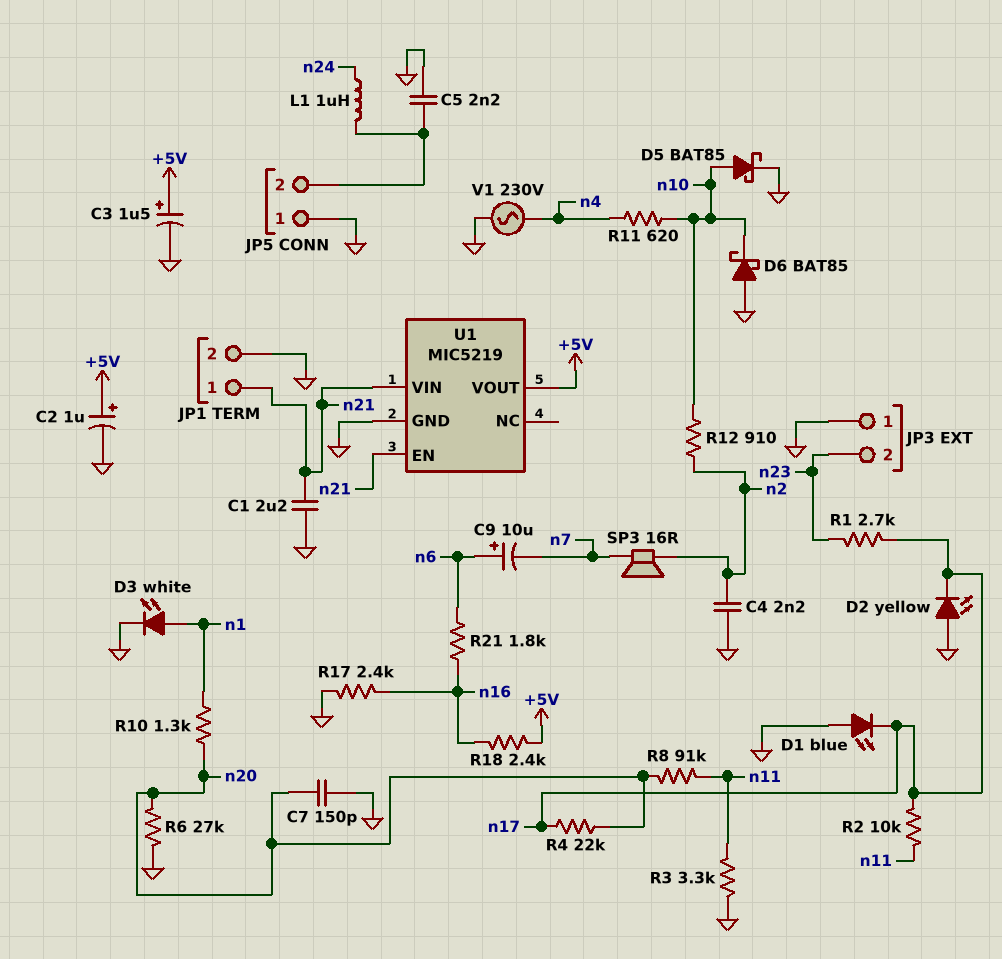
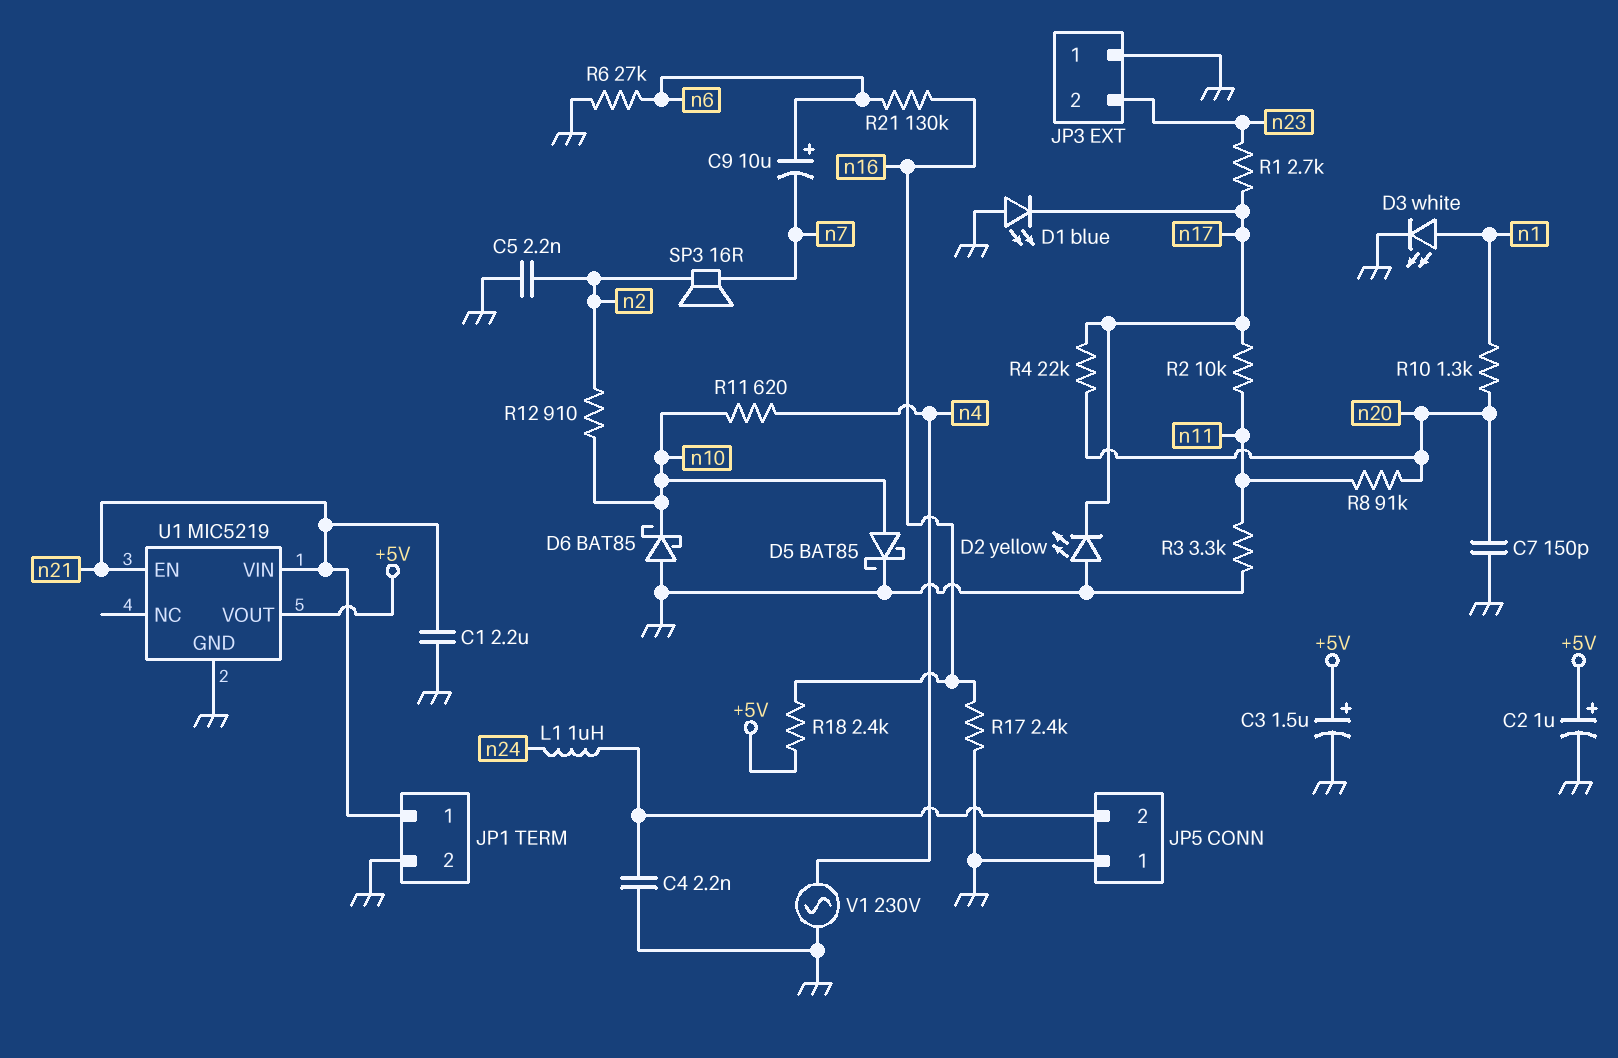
C4: 2.2nF (GND, n2) -> 2.2nF (GND, JP5/2)
C5: 2.2nF (GND, JP5/2) -> 2.2nF (GND, n2)
R6: 27k (GND, n20) -> 27k (GND, n6)
R21: 1.8k (n6, n16) -> 130k (n6, n16)

